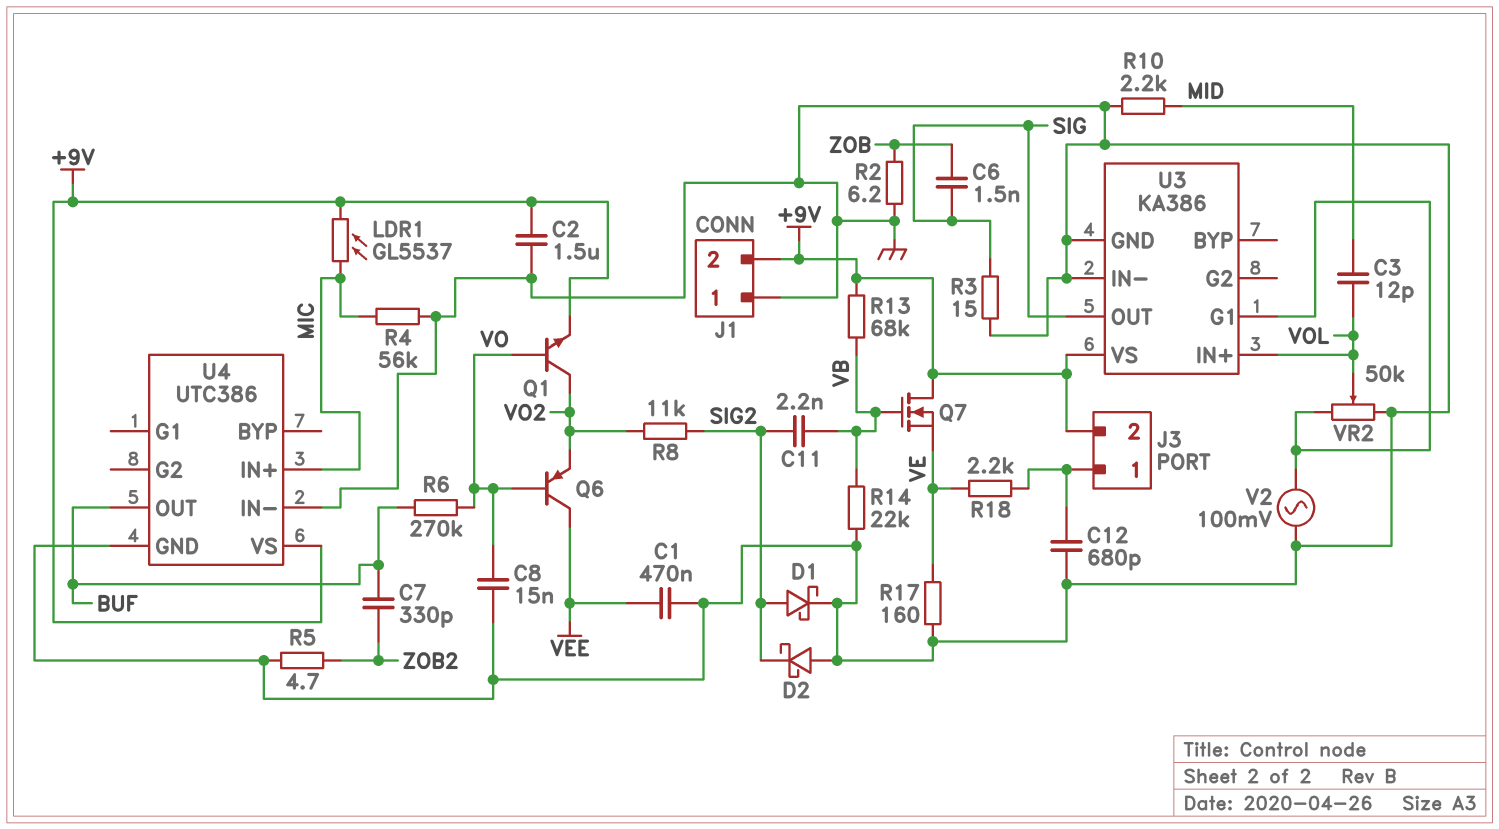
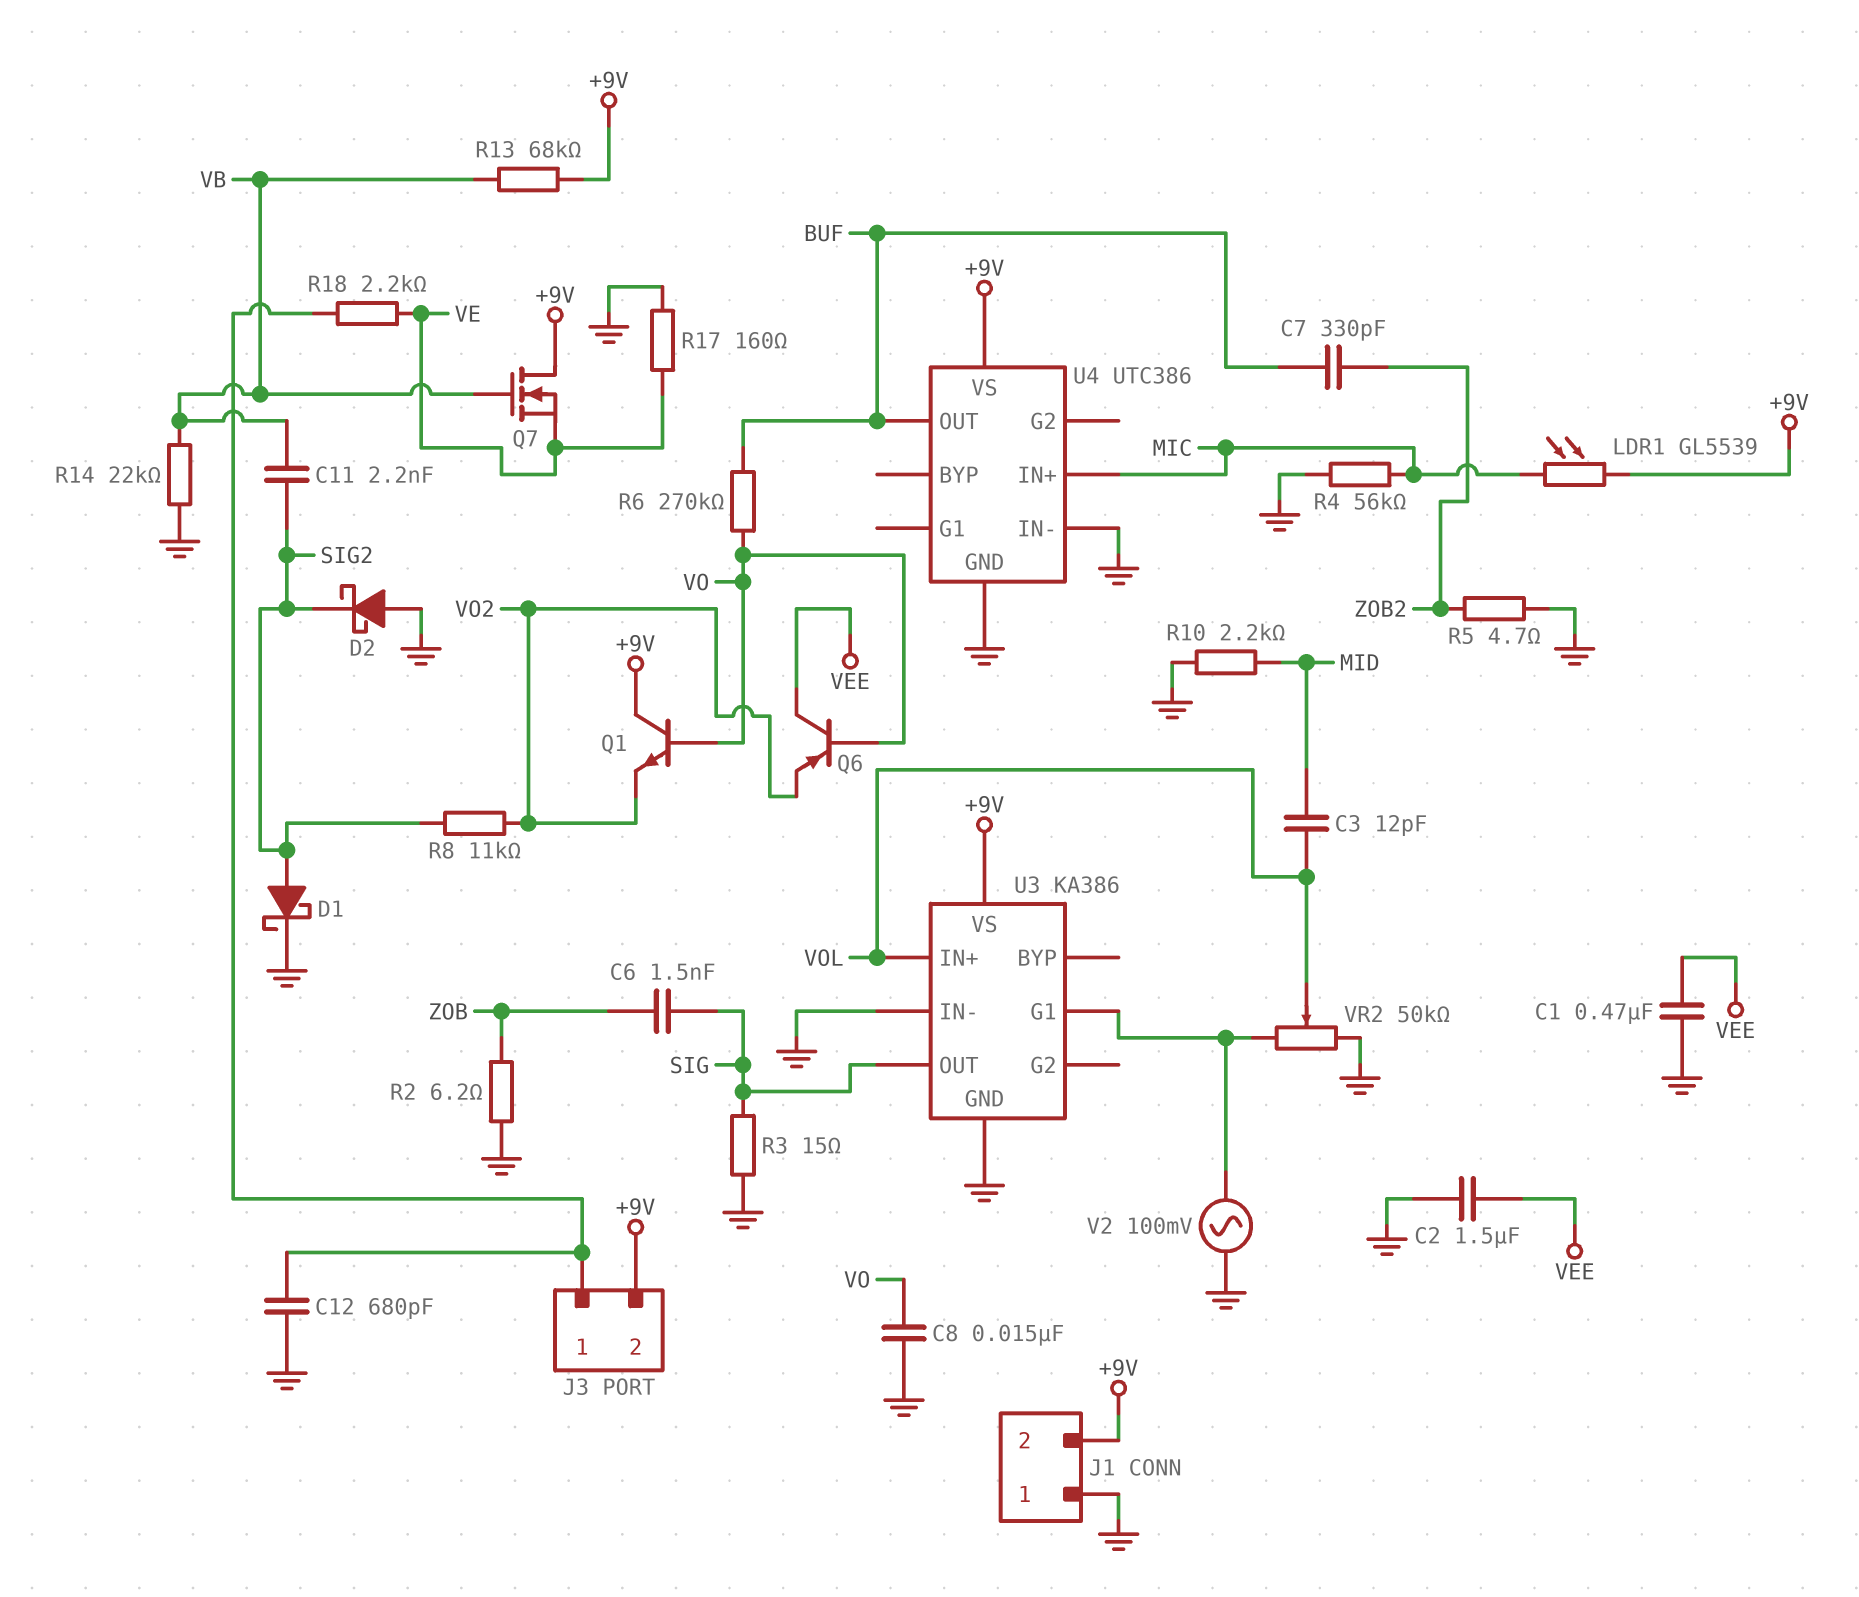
C2: 1.5uF (+9V, GND) -> 1.5uF (GND, VEE)
LDR1: GL5537 (+9V, MIC) -> GL5539 (+9V, MIC)
Q1: NPN (B VO, C VO2, E +9V) -> NPN (B VO, C +9V, E VO2)

